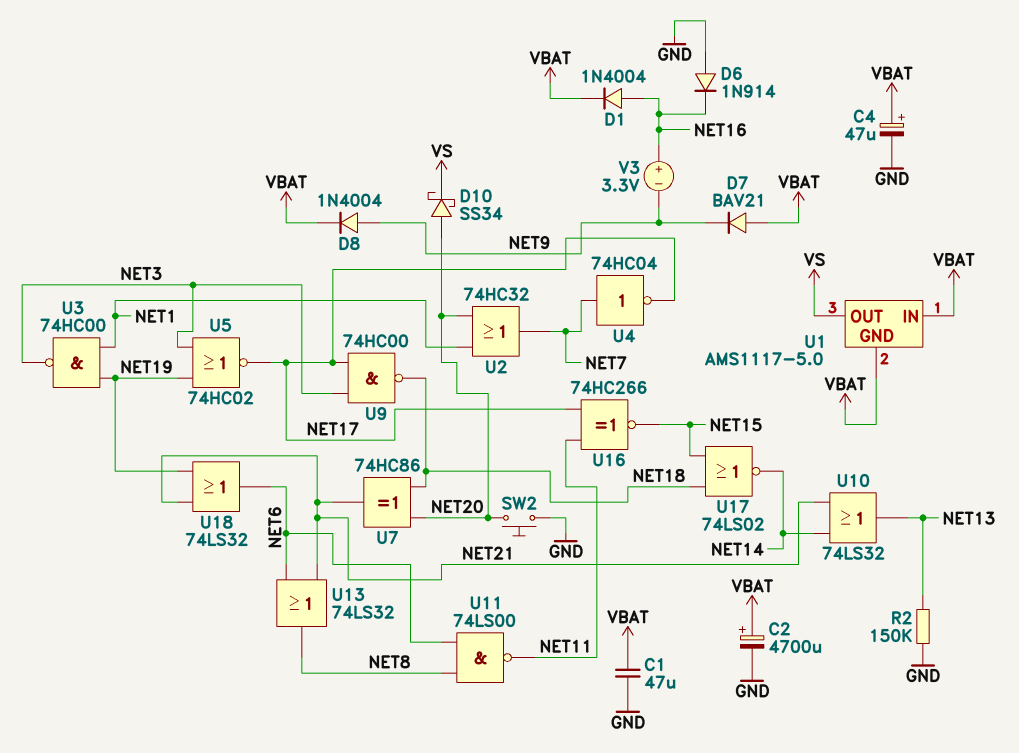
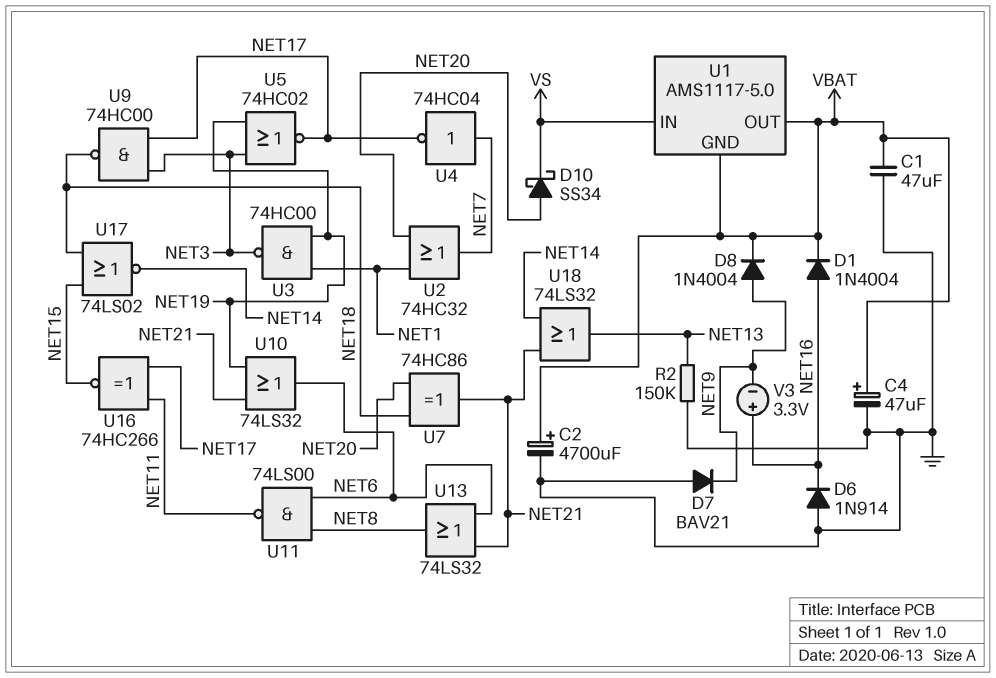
D7: diode BAV21 (A VBAT, K NET9) -> diode BAV21 (A GND, K NET9)
SW2: button (GND, NET20) -> none
U1 pin IN: VBAT -> VS
U1 pin OUT: VS -> VBAT
U10: OR 74LS32 (in NET14, in NET21, out NET13) -> OR 74LS32 (in NET19, in NET21, out NET6)
U18: OR 74LS32 (in NET19, in NET21, out NET6) -> OR 74LS32 (in NET14, in NET21, out NET13)

